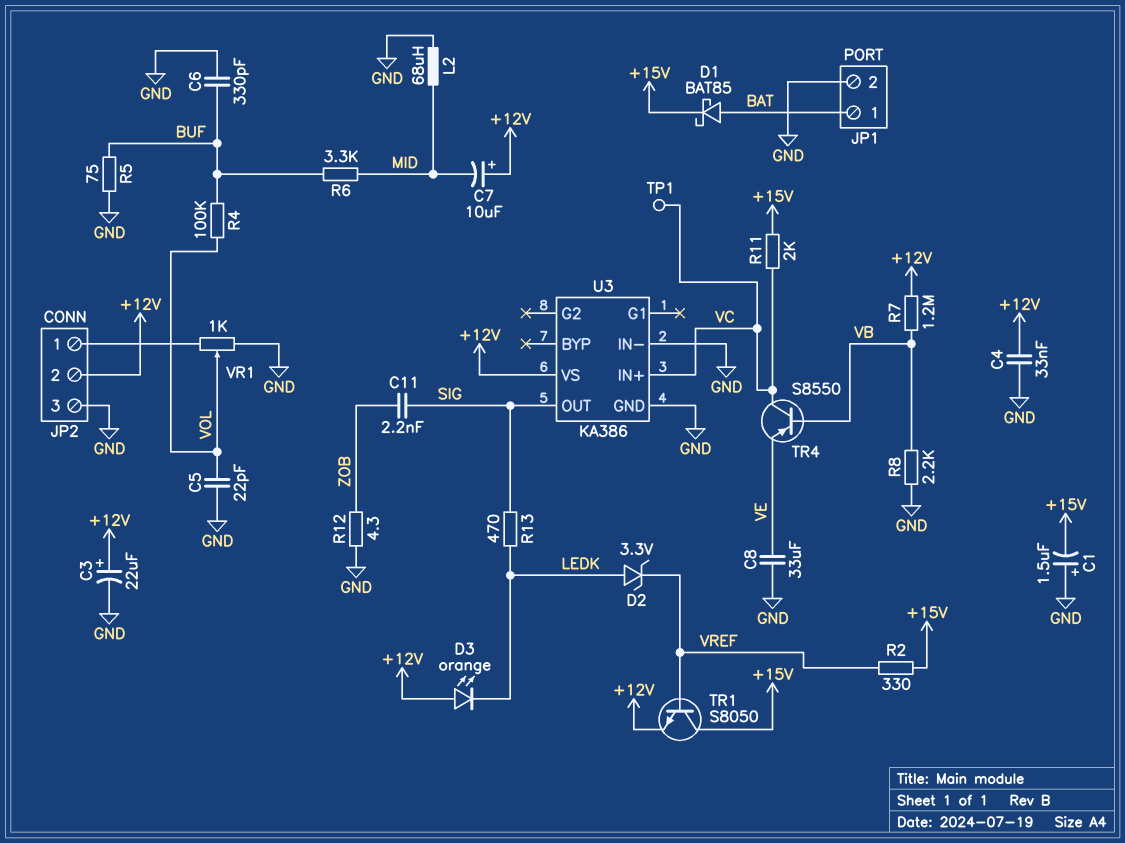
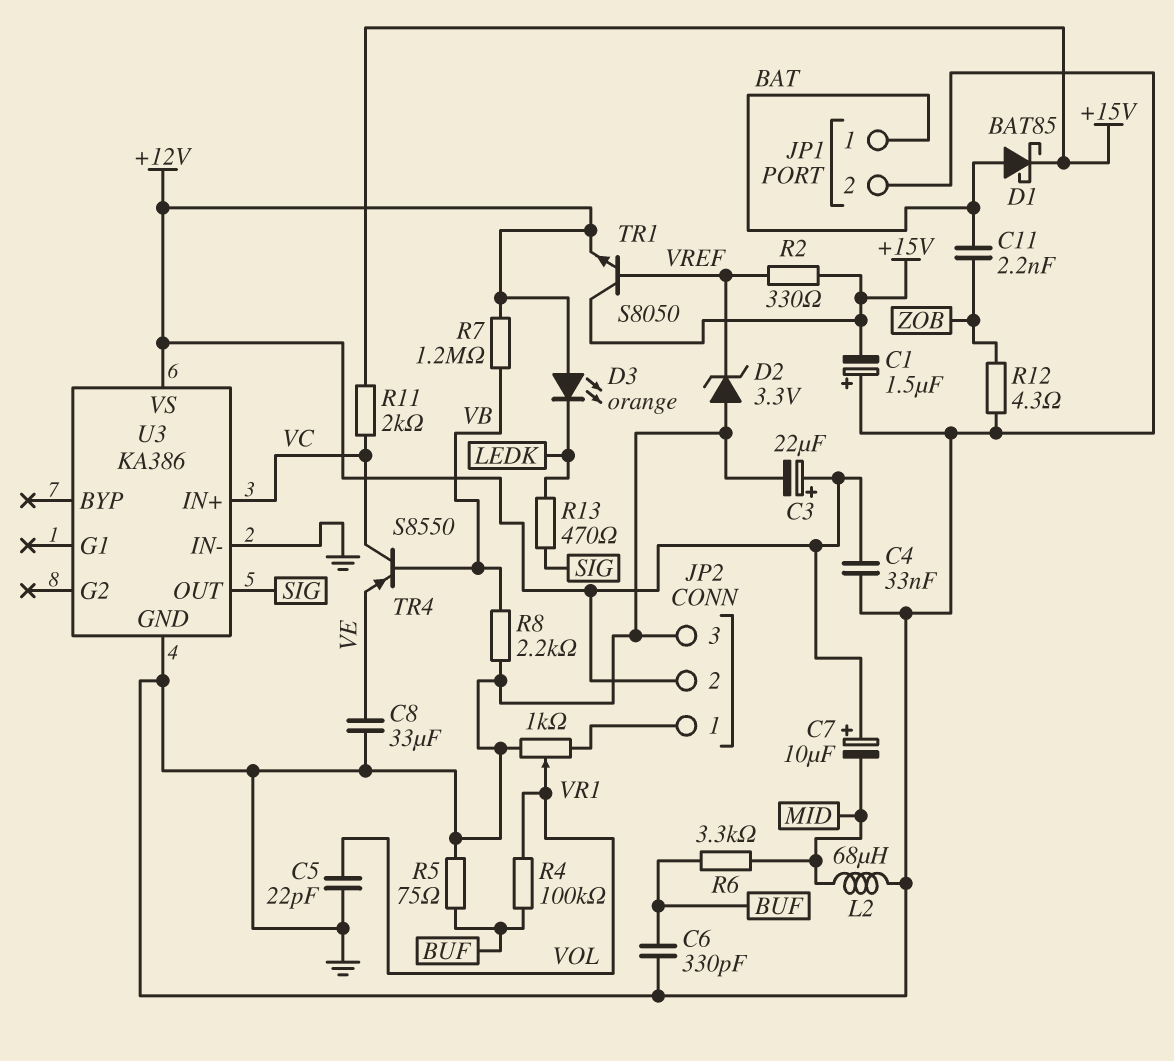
C11: 2.2nF (SIG, ZOB) -> 2.2nF (BAT, ZOB)
D2: zener 3.3V (A LEDK, K VREF) -> zener 3.3V (A GND, K VREF)
TP1: test point (VC) -> none

